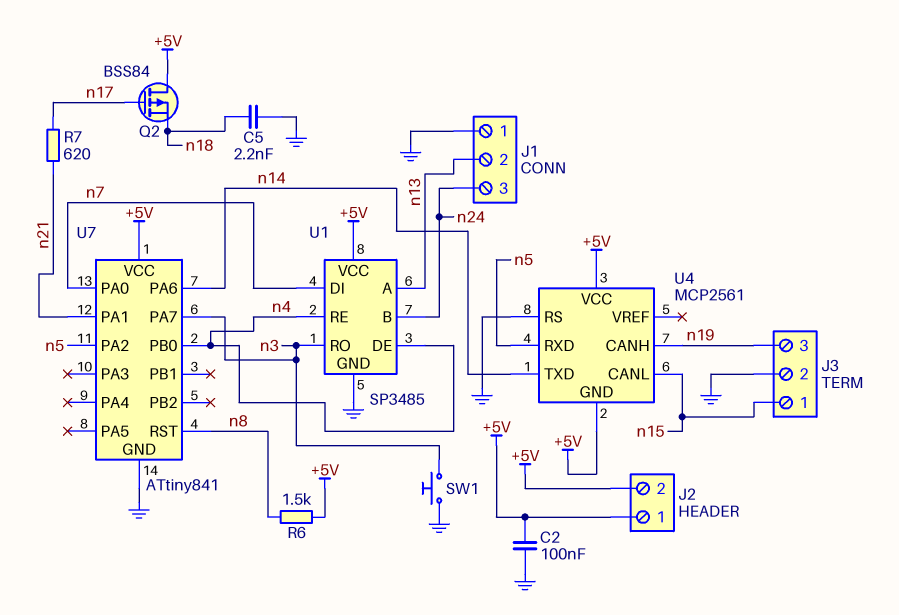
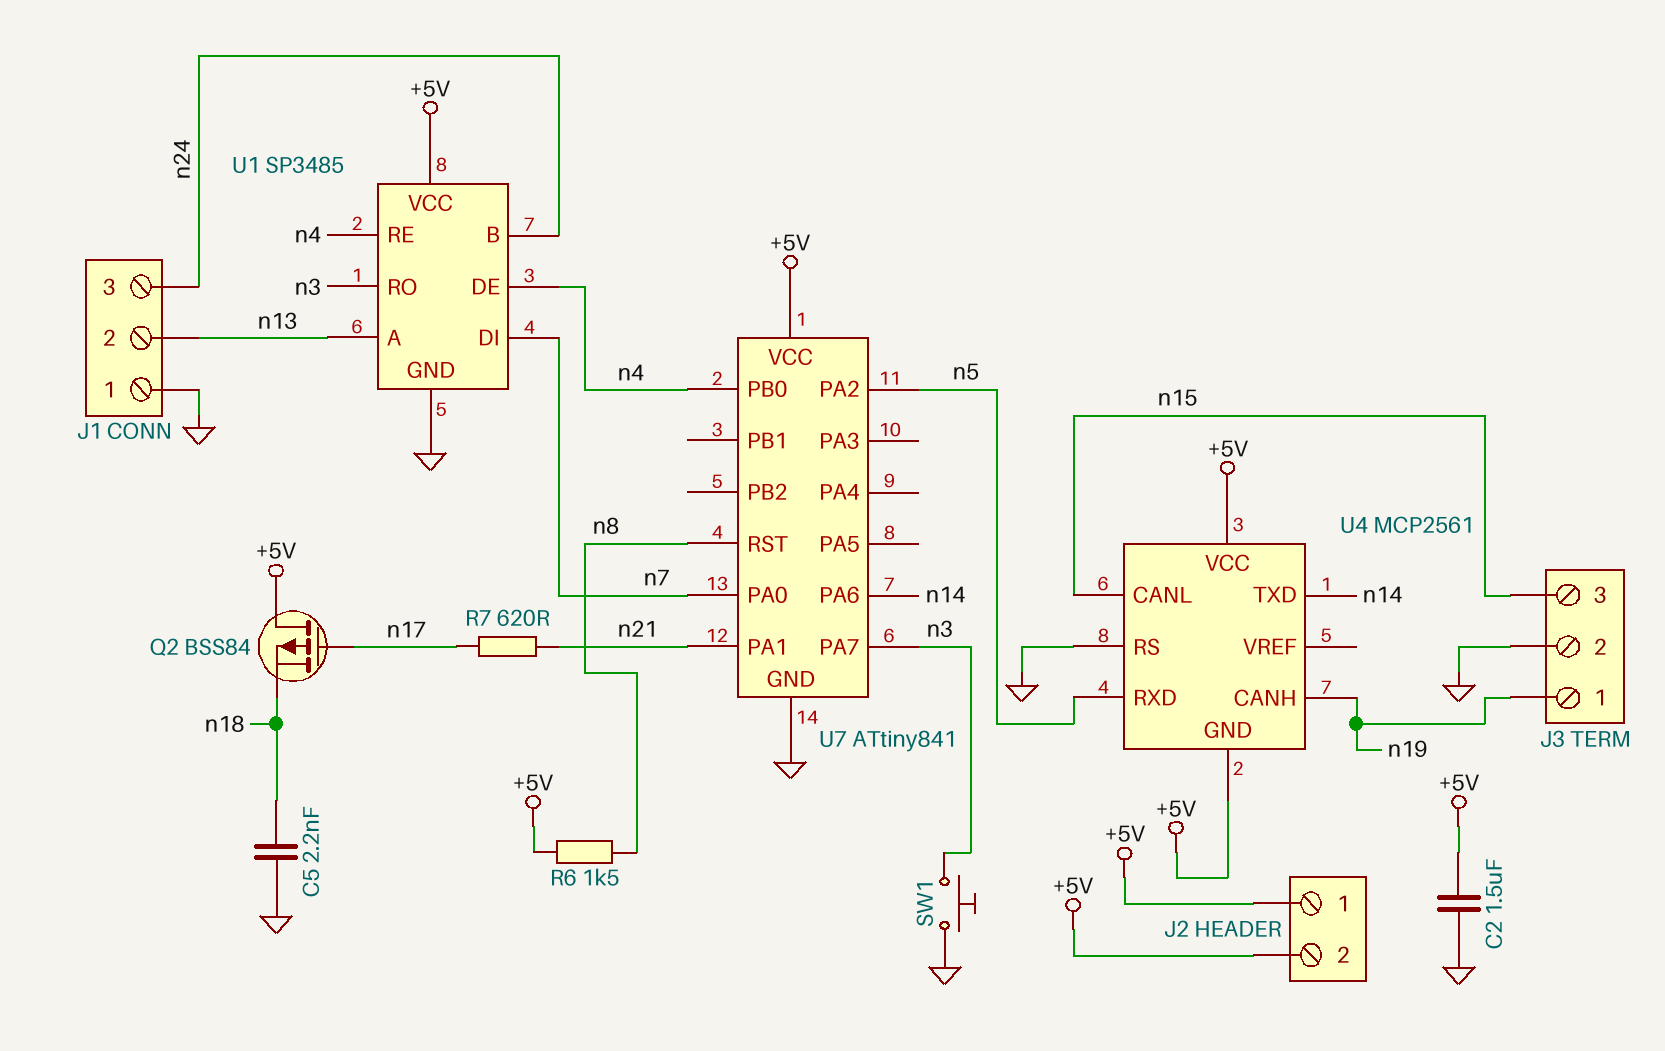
C2: 100nF (+5V, GND) -> 1.5uF (+5V, GND)
J3 pin 1: n15 -> n19
J3 pin 3: n19 -> n15

